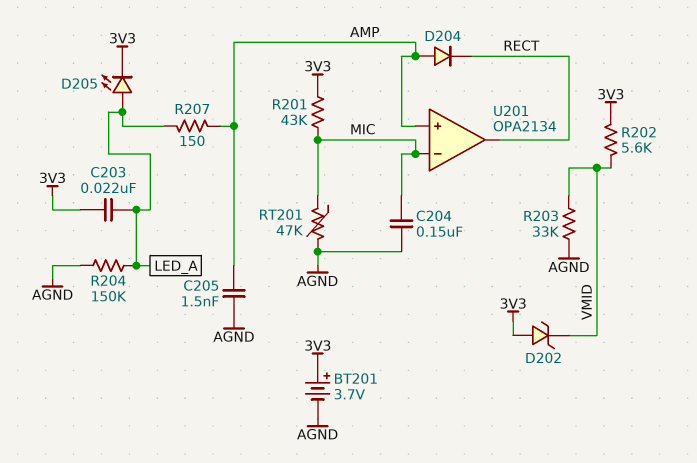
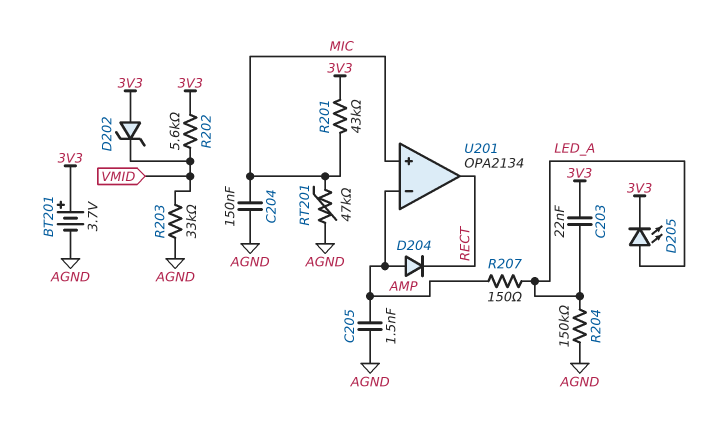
U201 pin in+: AMP -> MIC
U201 pin in-: MIC -> AMP

